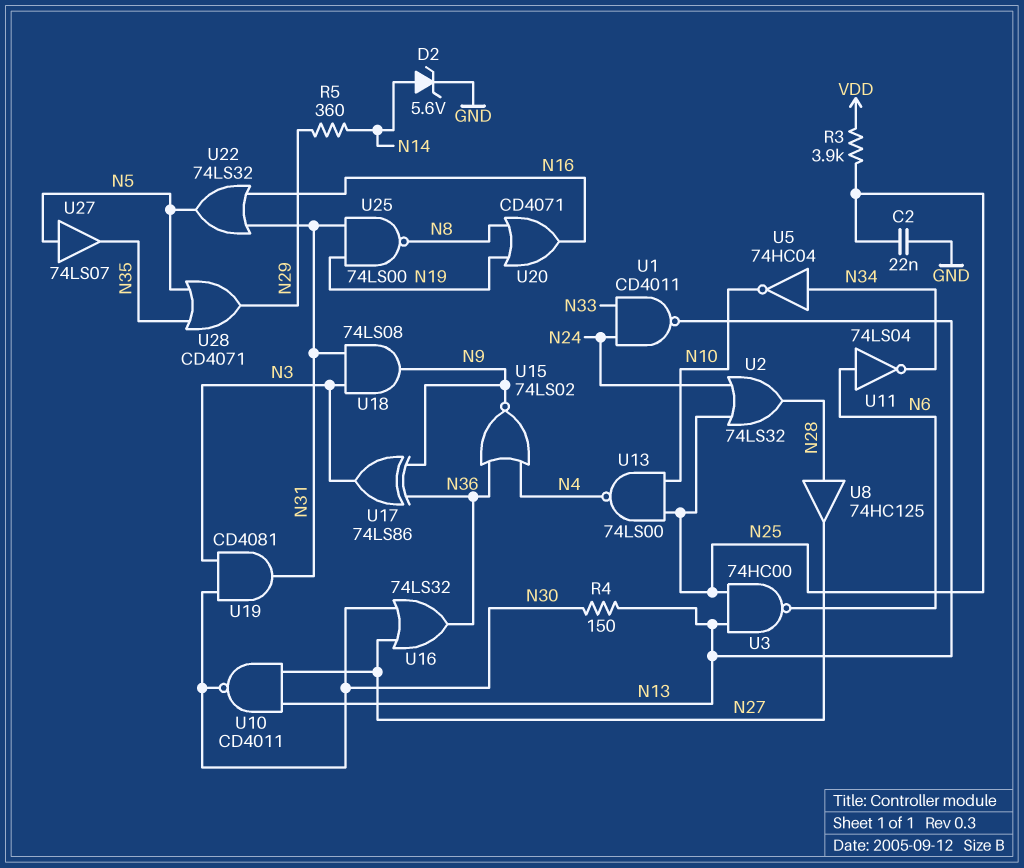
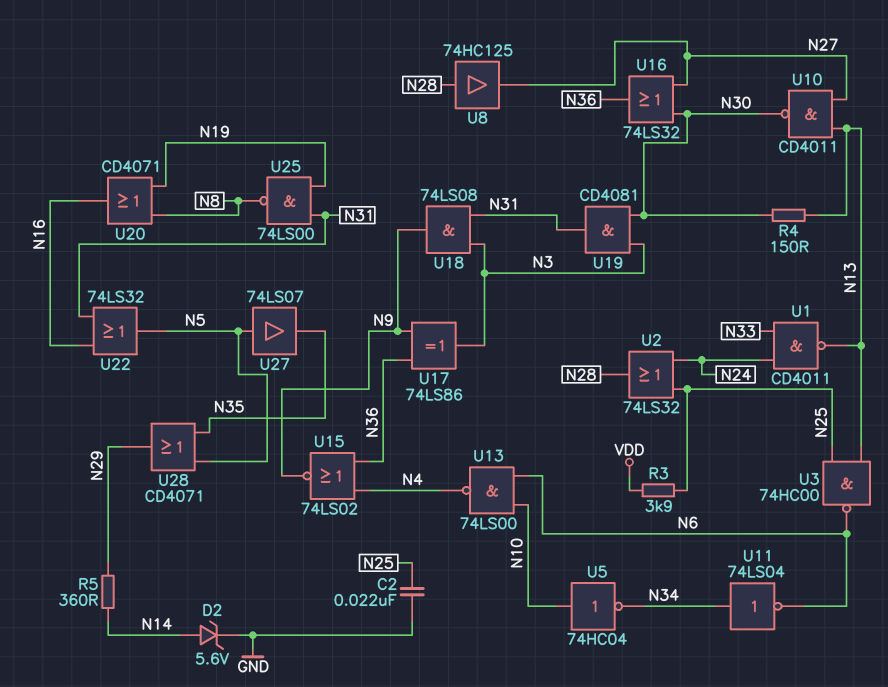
U5: NOT 74HC04 (in N34, out N10) -> NOT 74HC04 (in N10, out N34)
U11: NOT 74LS04 (in N6, out N34) -> NOT 74LS04 (in N34, out N6)
U13: NAND 74LS00 (in N10, in N25, out N4) -> NAND 74LS00 (in N6, in N10, out N4)

